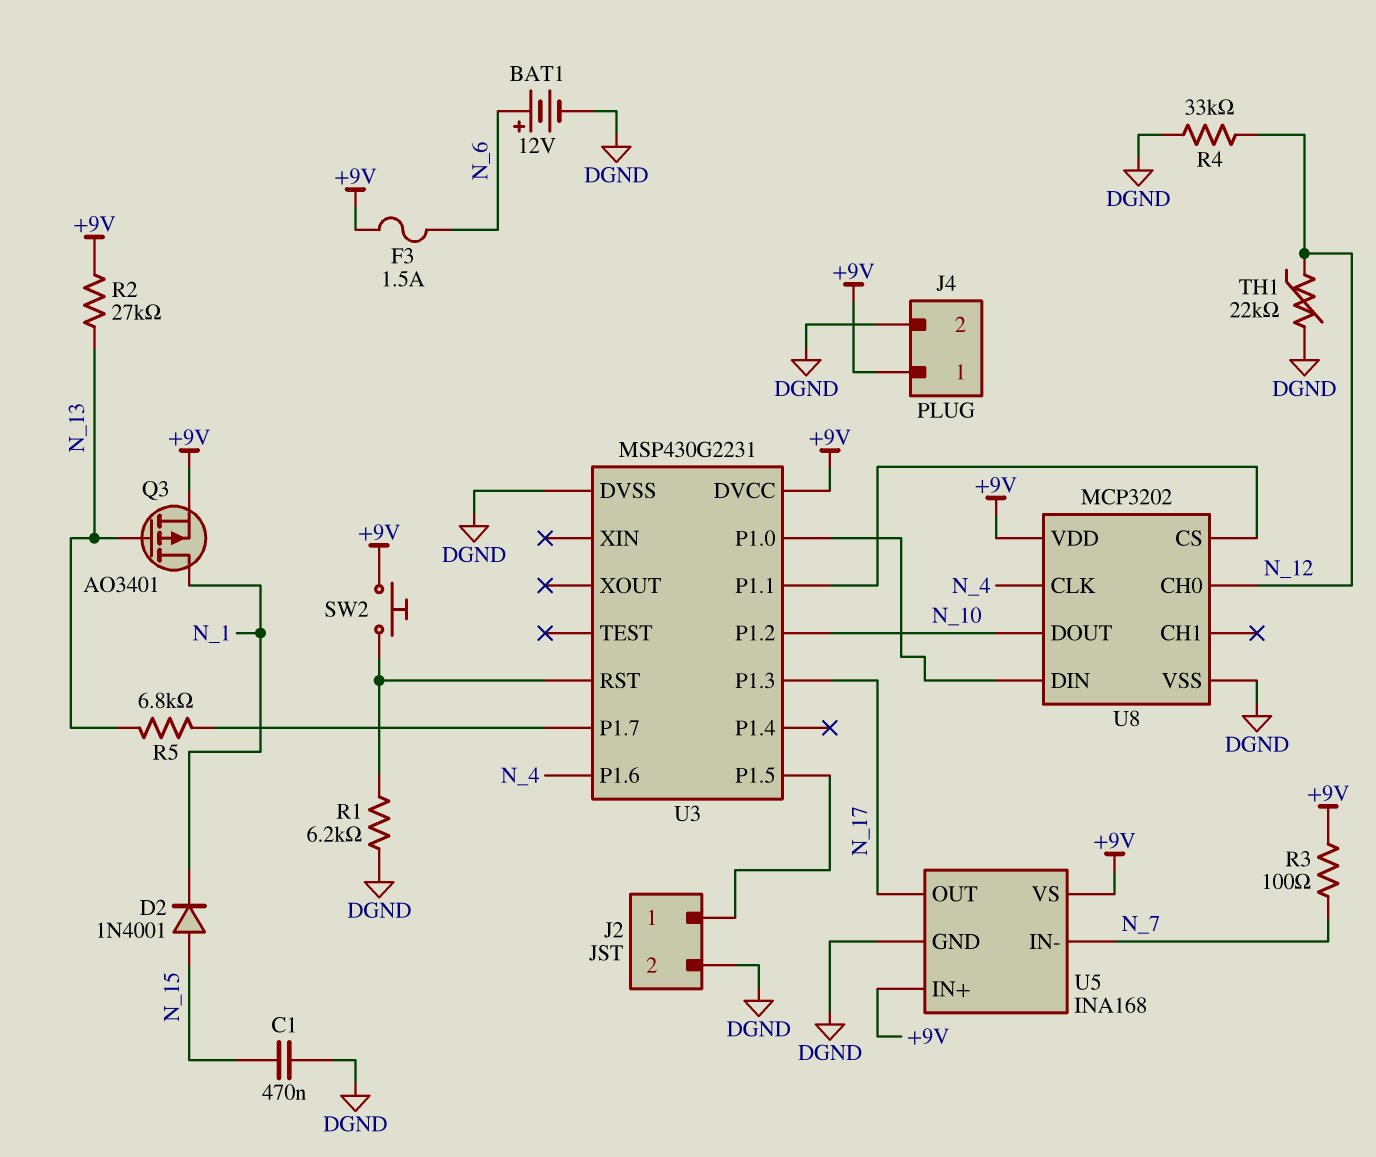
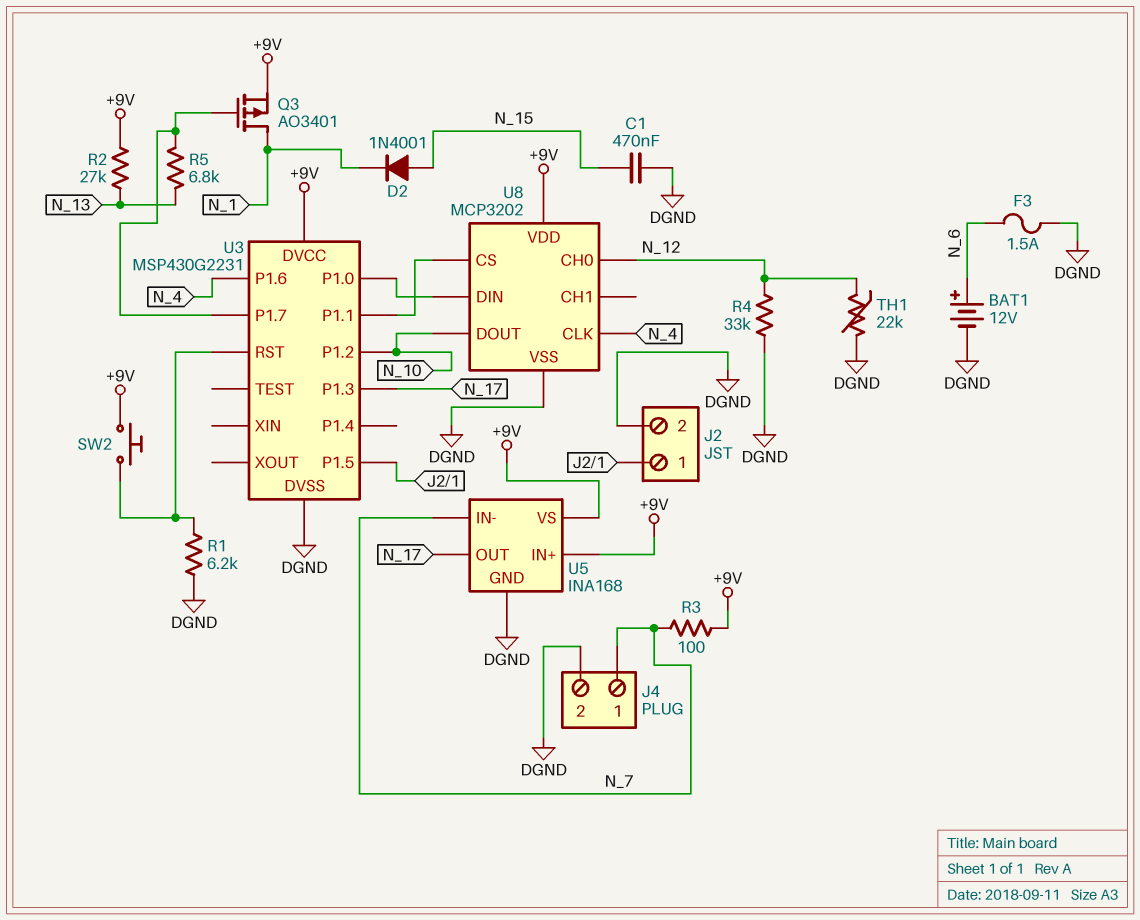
F3: 1.5A (+9V, N_6) -> 1.5A (DGND, N_6)
J4 pin 1: +9V -> N_7
Q3: PMOS AO3401 (G N_13, D N_1, S +9V) -> PMOS AO3401 (G U3/P1.7, D N_1, S +9V)

